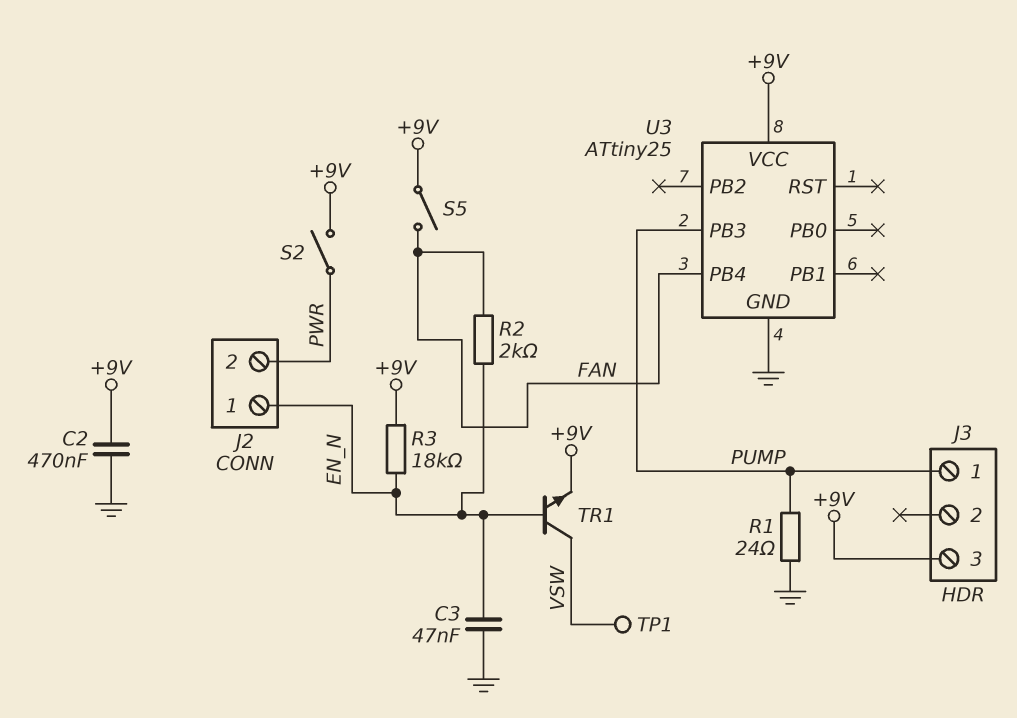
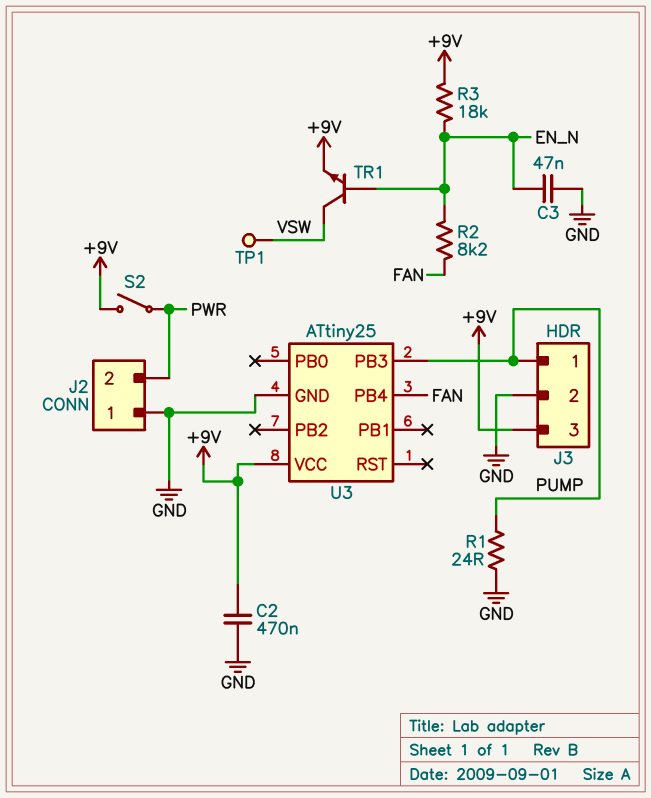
J2 pin 1: EN_N -> GND
J3 pin 2: none -> GND
R2: 2k (EN_N, FAN) -> 8.2k (EN_N, FAN)
S5: switch (+9V, FAN) -> none

